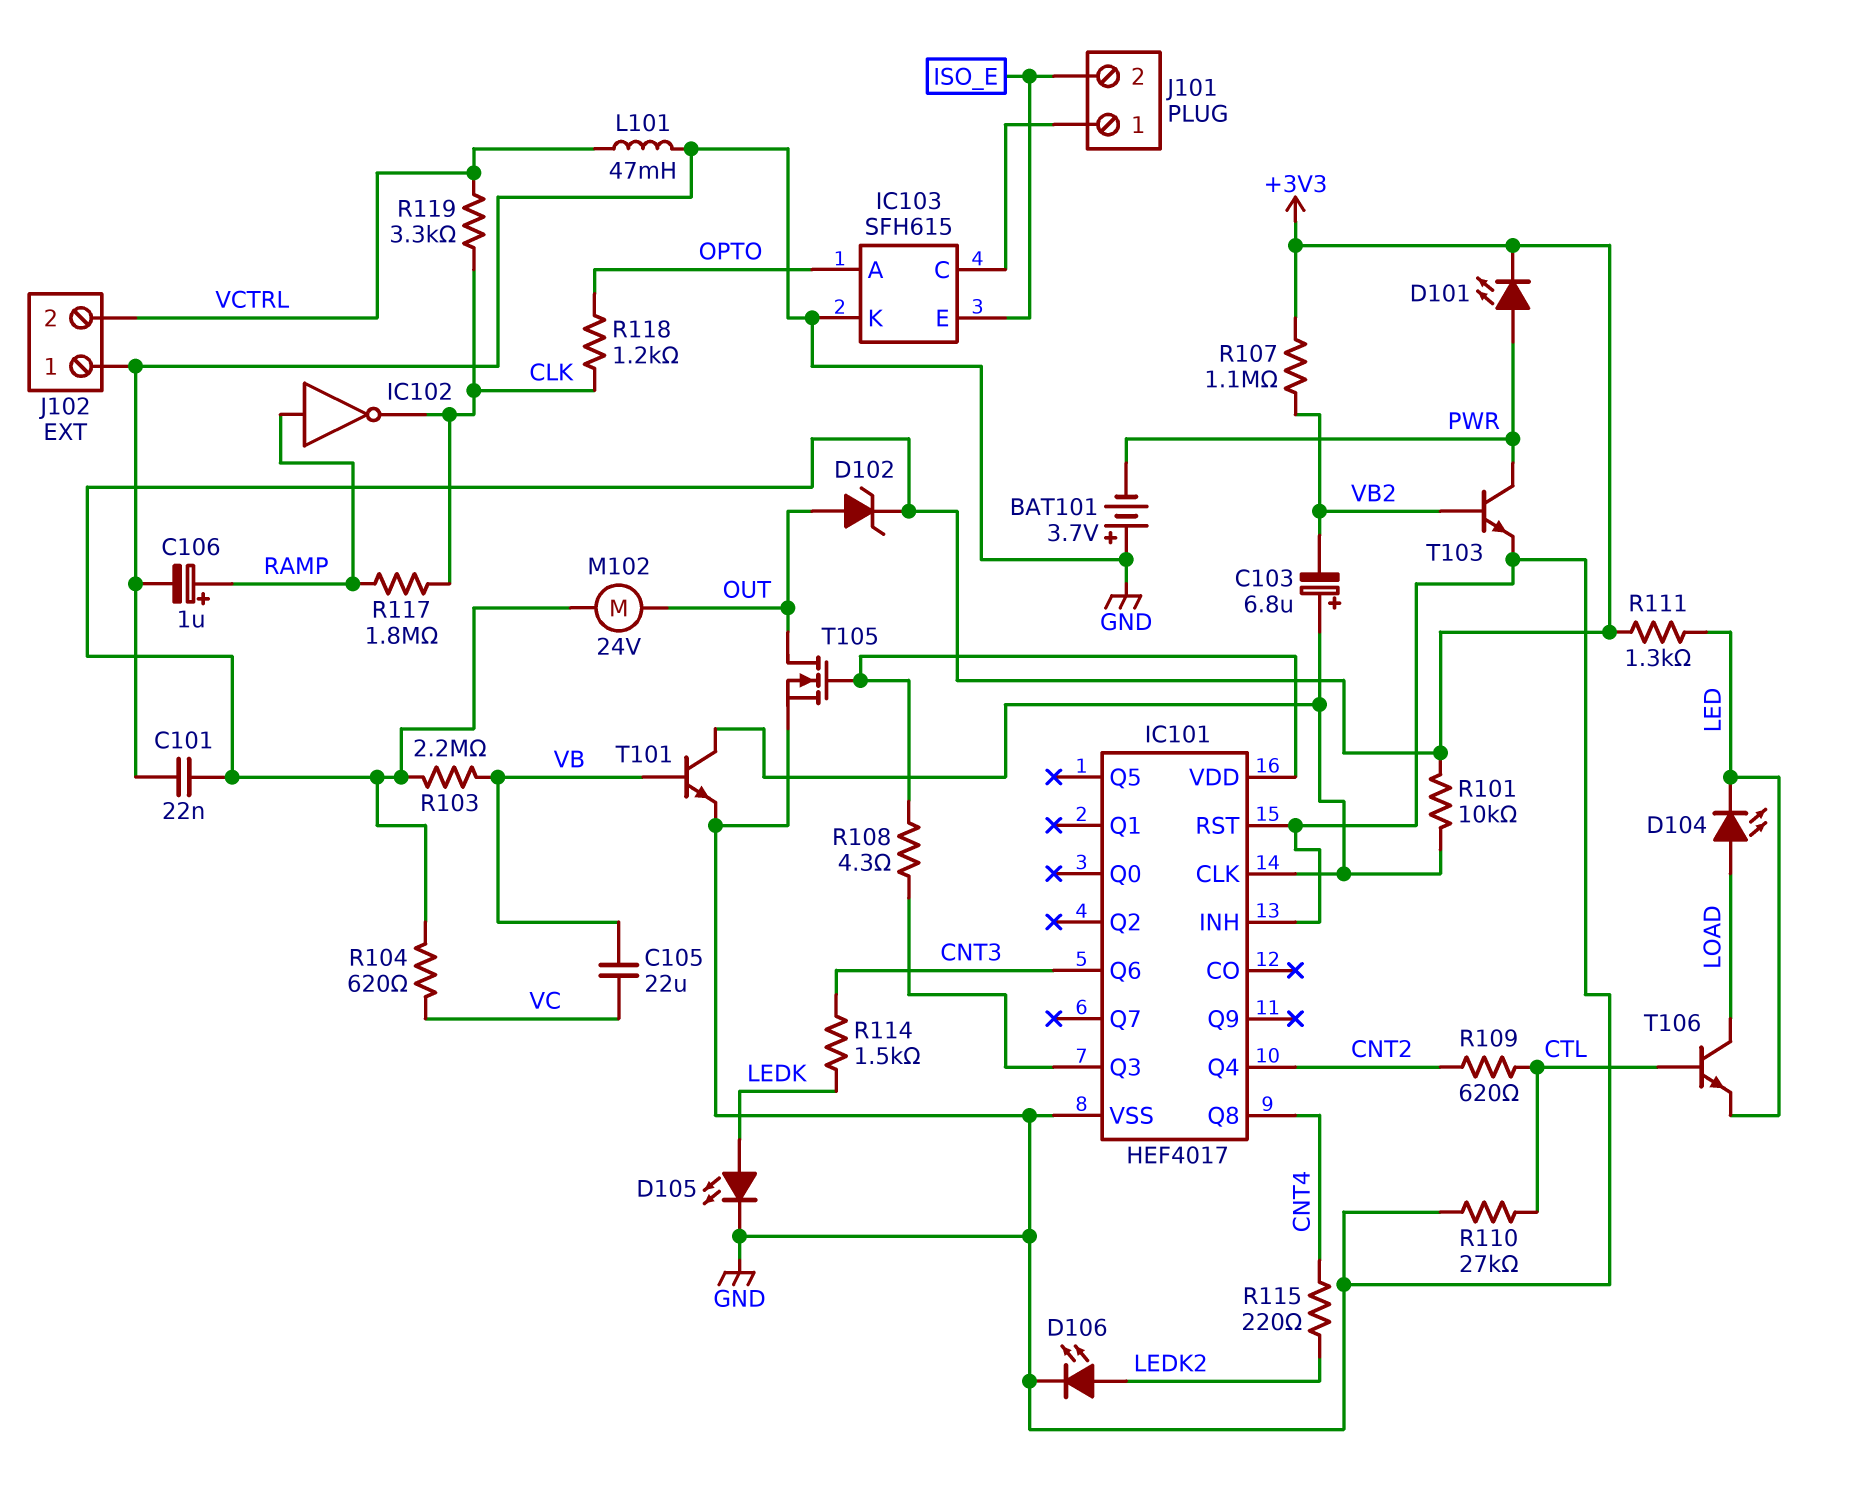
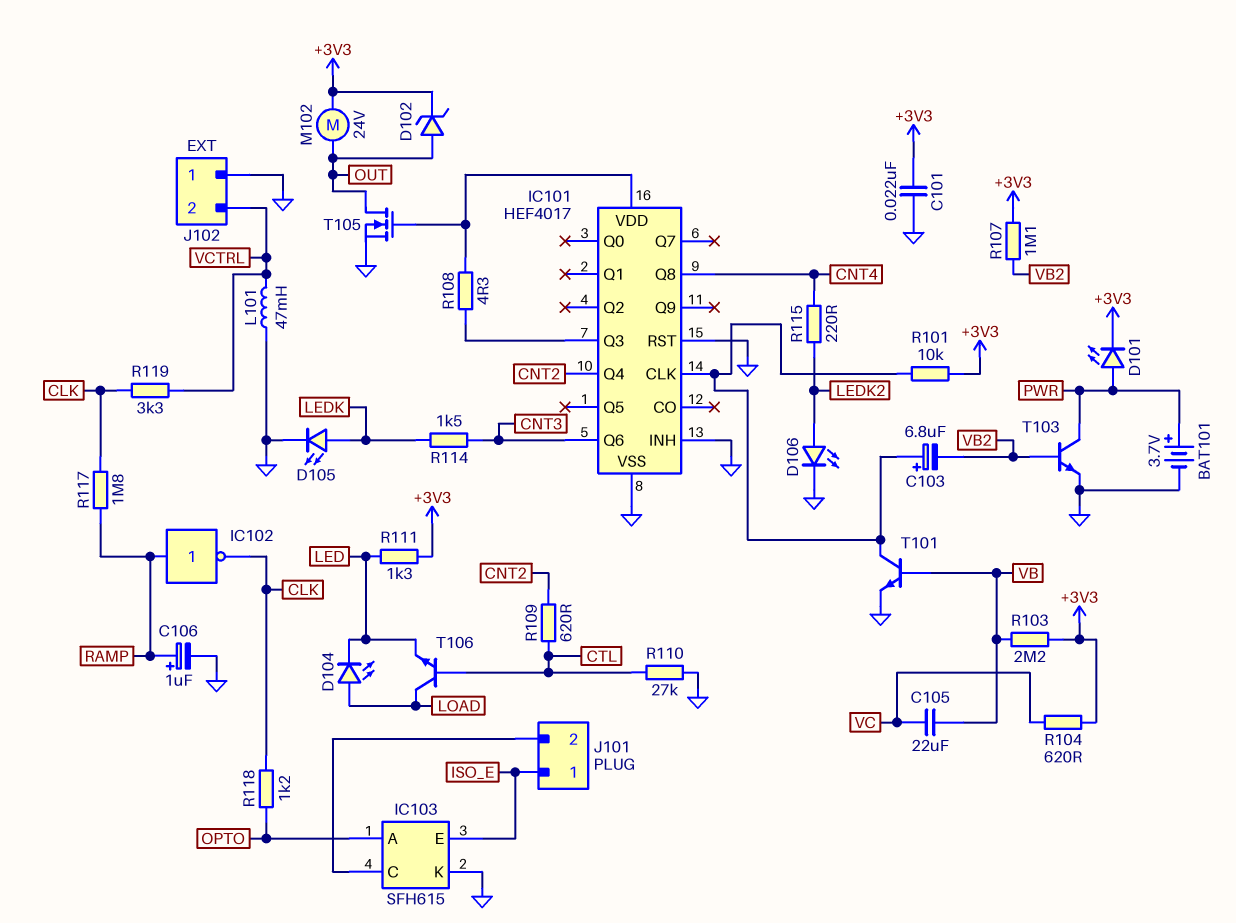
BAT101: 3.7V (plus GND, minus PWR) -> 3.7V (plus PWR, minus GND)
J101 pin 1: IC103/C -> ISO_E
J101 pin 2: ISO_E -> IC103/C

